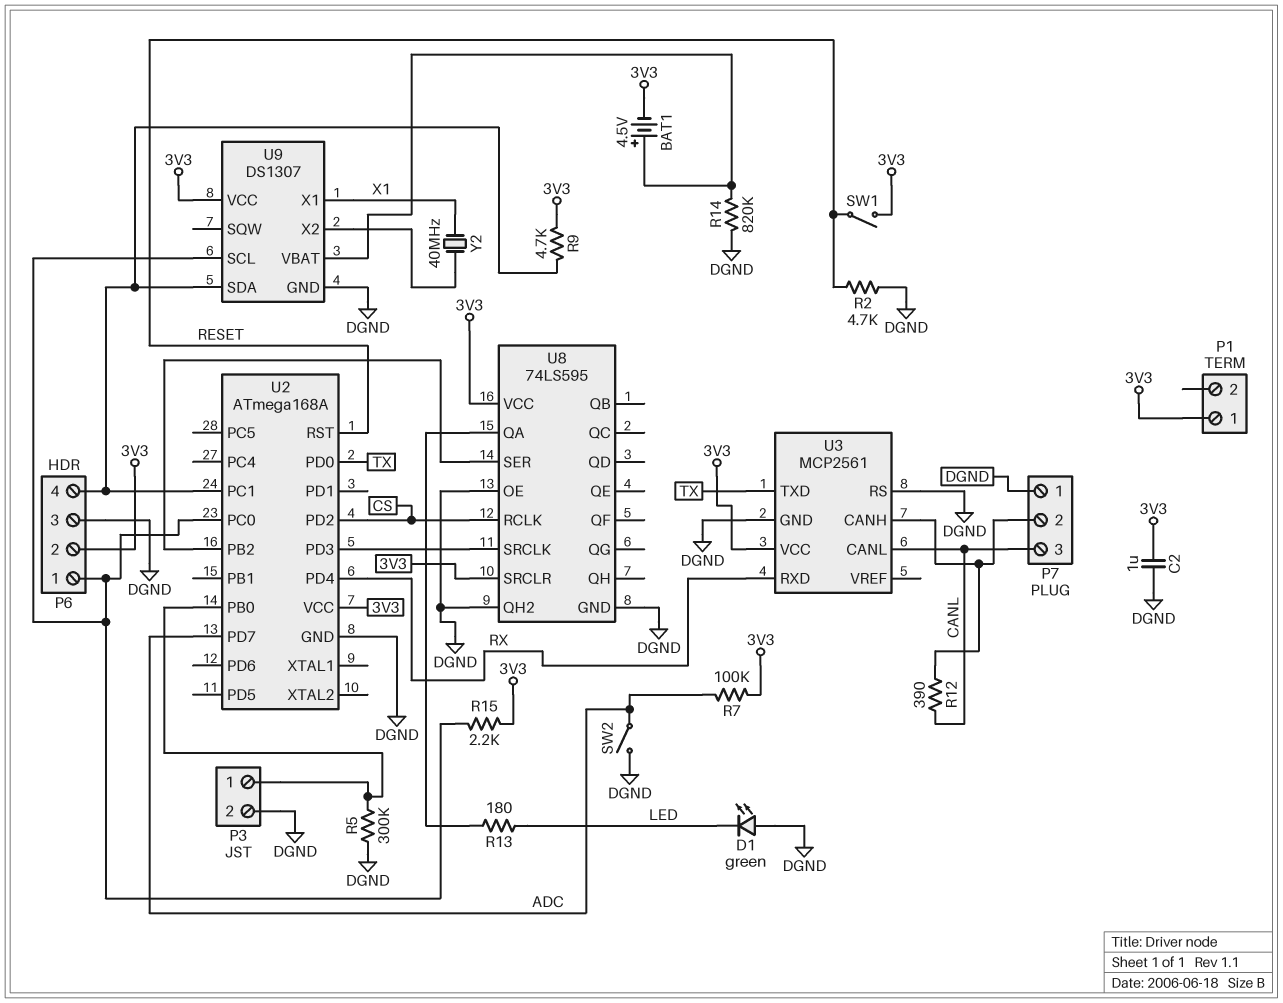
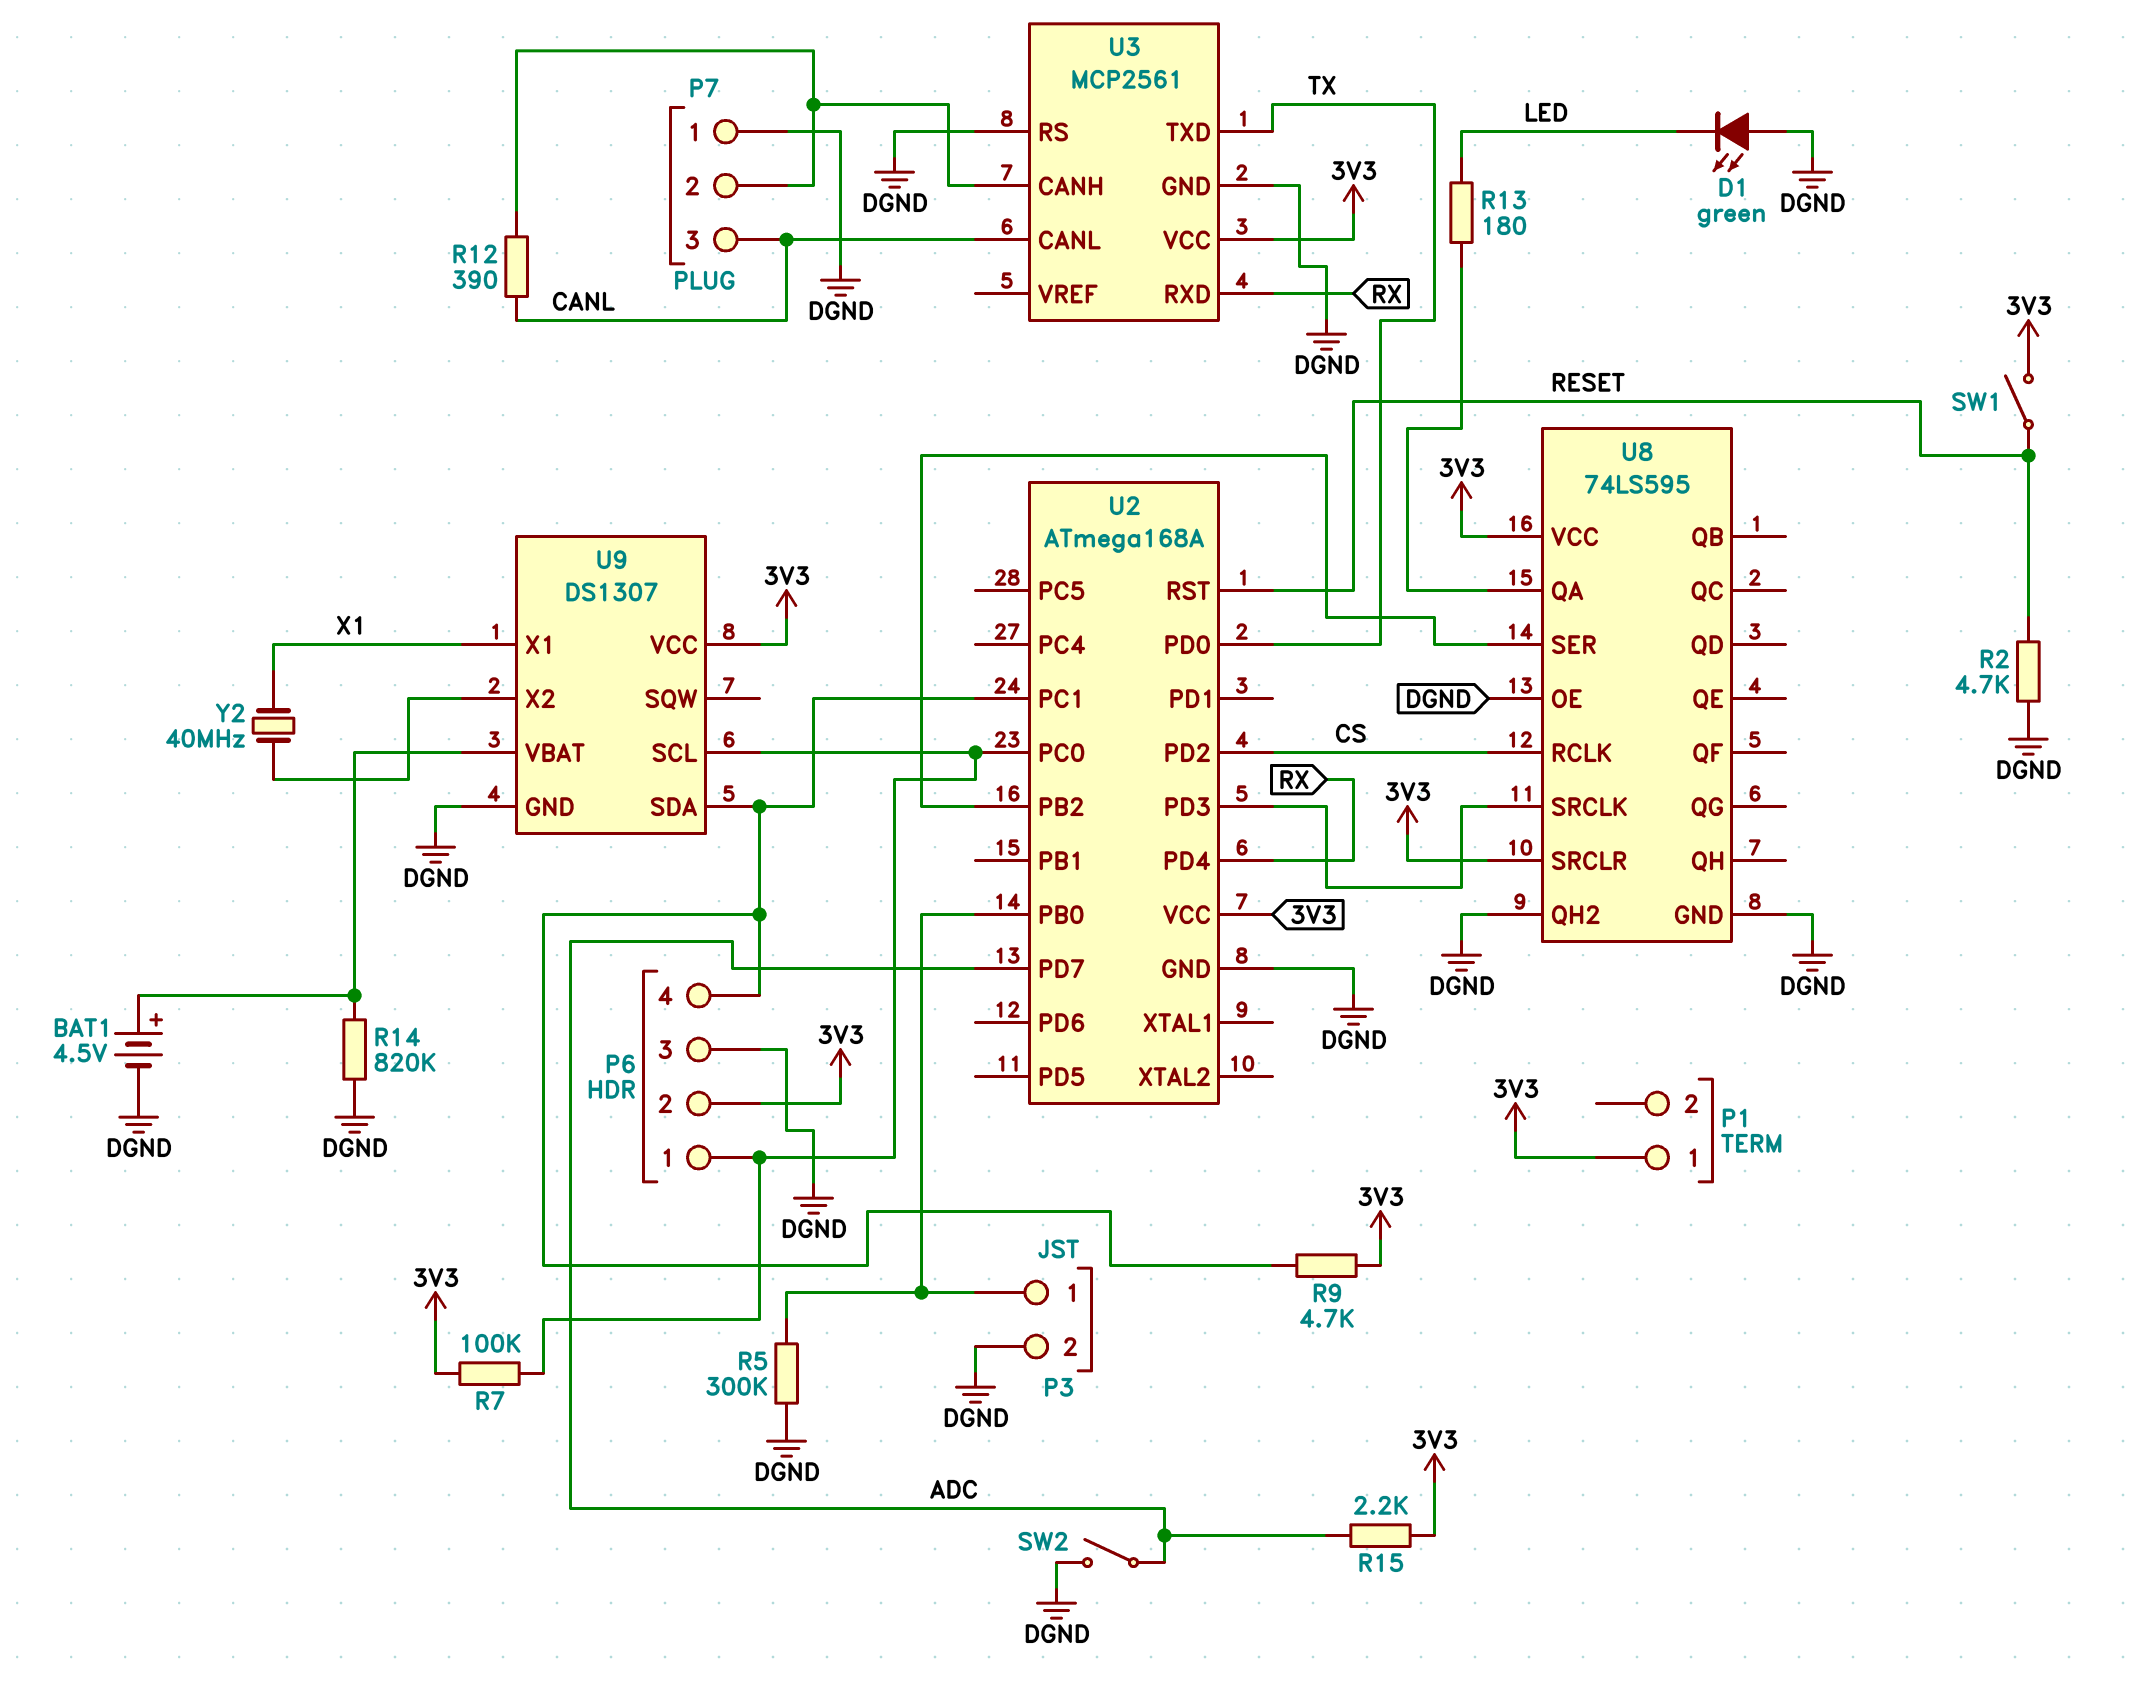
BAT1: 4.5V (plus U9/VBAT, minus 3V3) -> 4.5V (plus U9/VBAT, minus DGND)
C2: 1uF (3V3, DGND) -> none
R7: 100k (3V3, ADC) -> 100k (3V3, P6/1)
R15: 2.2k (3V3, P6/1) -> 2.2k (3V3, ADC)

